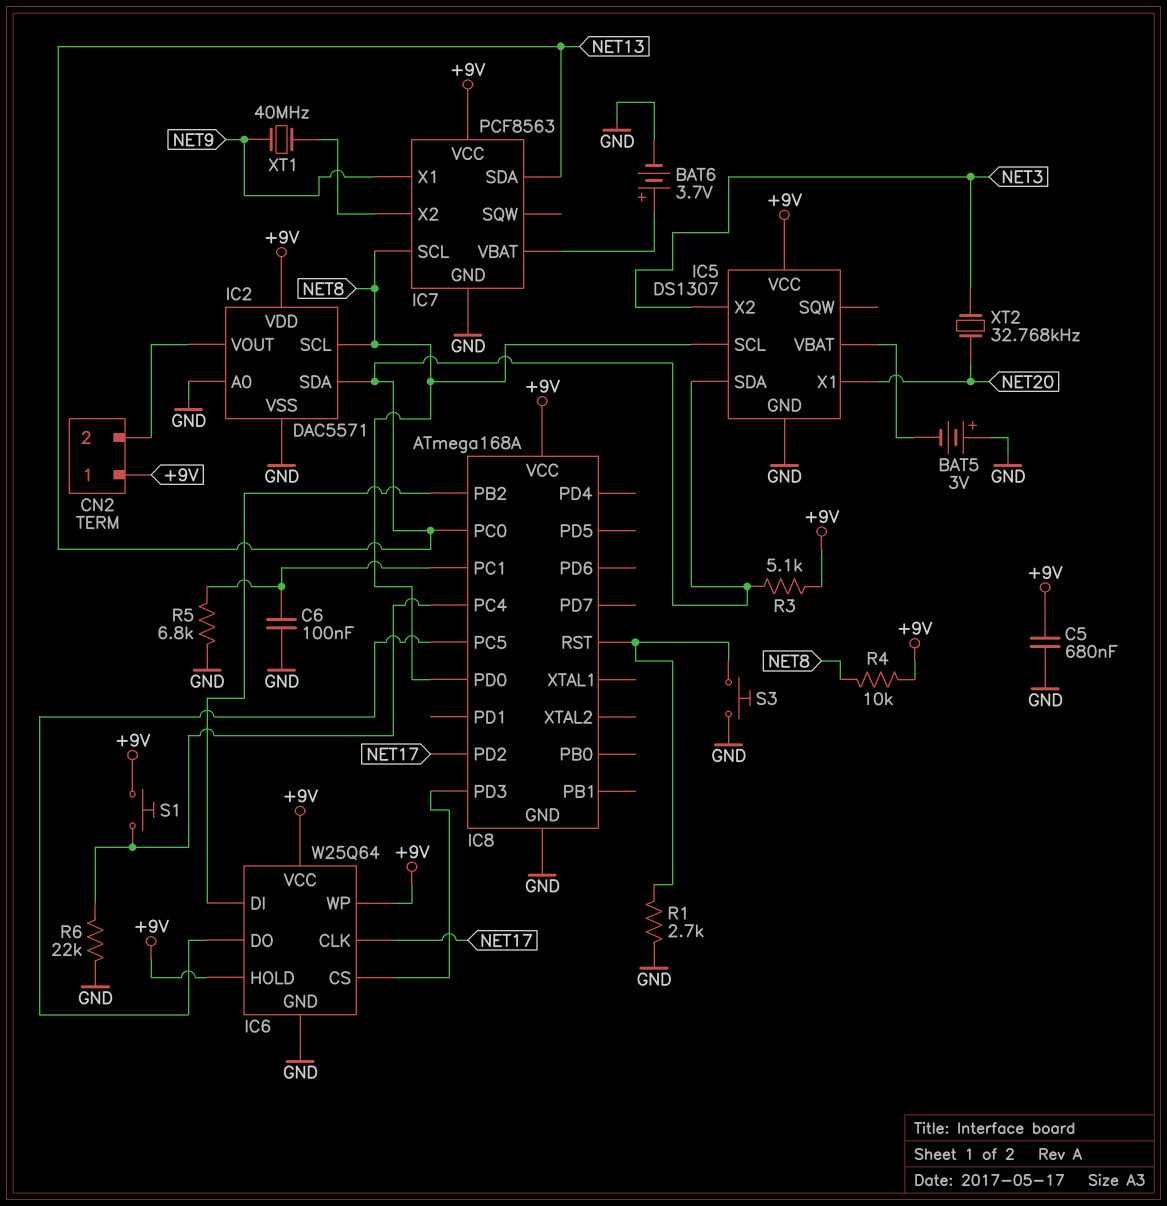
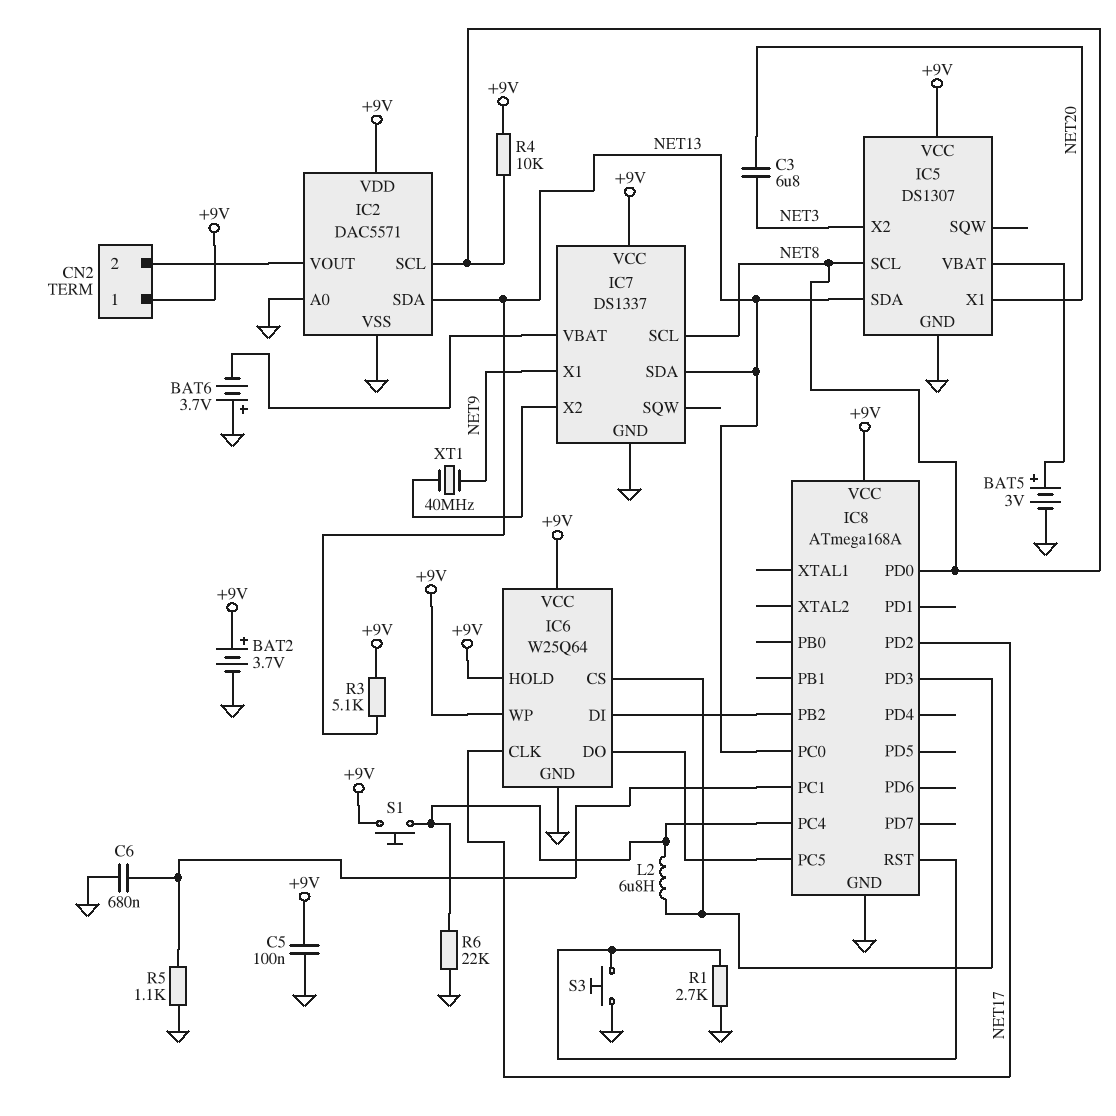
BAT2: none -> 3.7V (plus +9V, minus GND)
BAT5: 3V (plus GND, minus IC5/VBAT) -> 3V (plus IC5/VBAT, minus GND)
BAT6: 3.7V (plus IC7/VBAT, minus GND) -> 3.7V (plus GND, minus IC7/VBAT)
C3: none -> 6.8uF (NET3, NET20)
C5: 680nF (+9V, GND) -> 100nF (+9V, GND)
C6: 100nF (GND, IC8/PC1) -> 680nF (GND, IC8/PC1)
IC7: PCF8563 -> DS1337
L2: none -> 6.8uH (IC6/CS, IC8/PC4)
R5: 6.8k (GND, IC8/PC1) -> 1.1k (GND, IC8/PC1)
XT2: 32.768kHz (NET3, NET20) -> none

